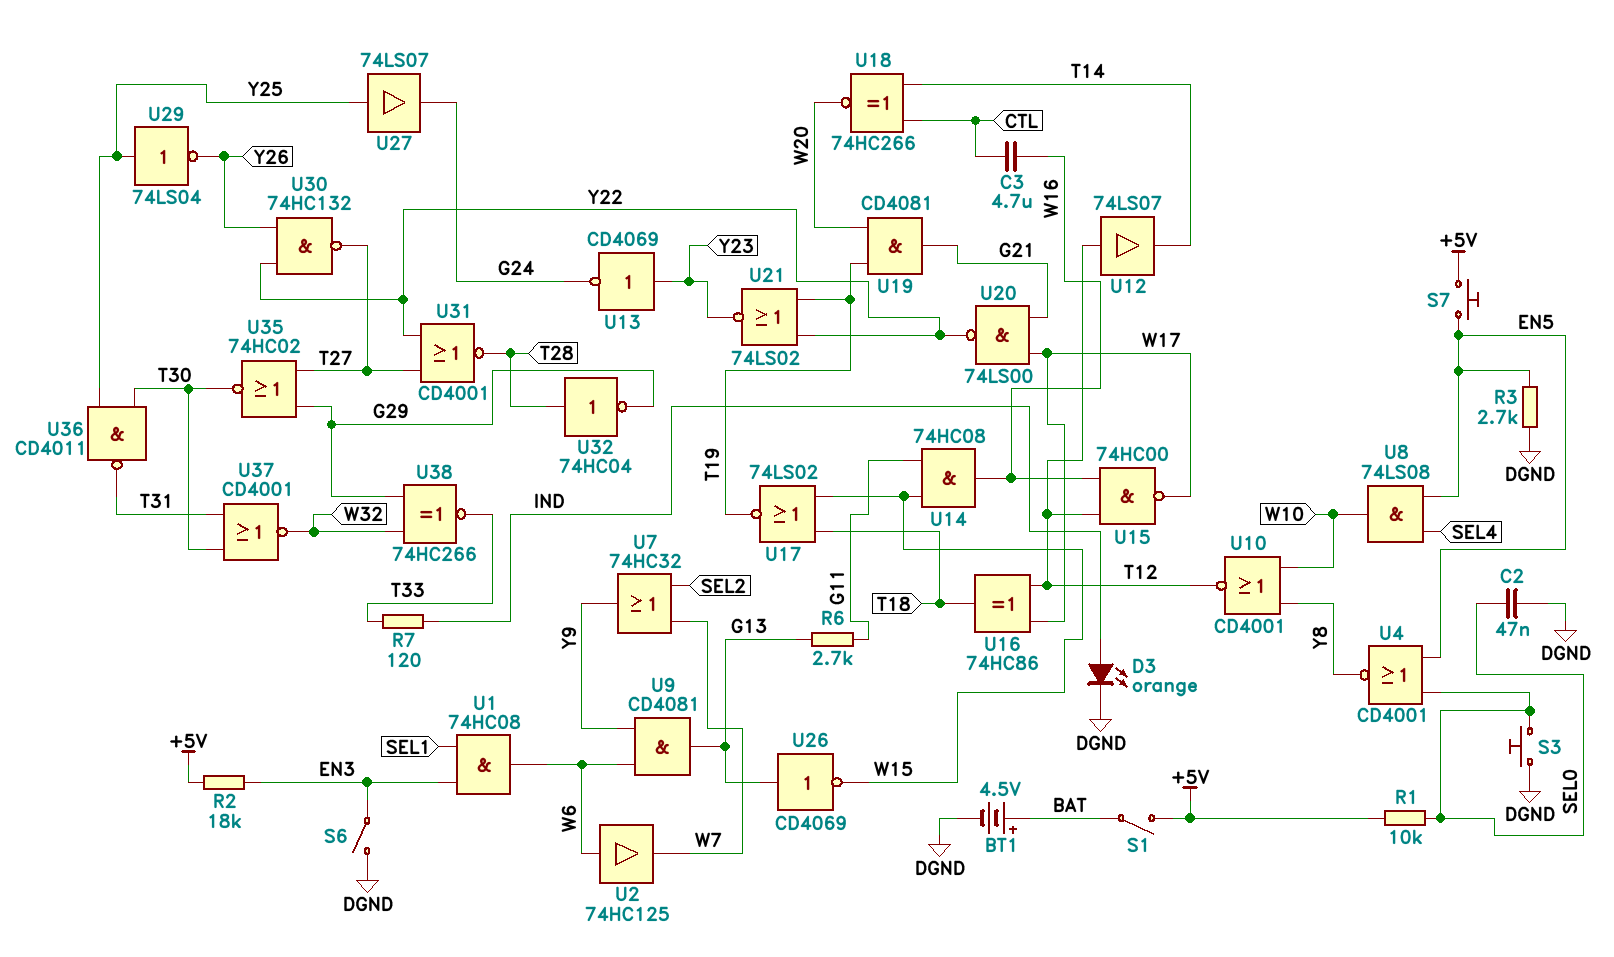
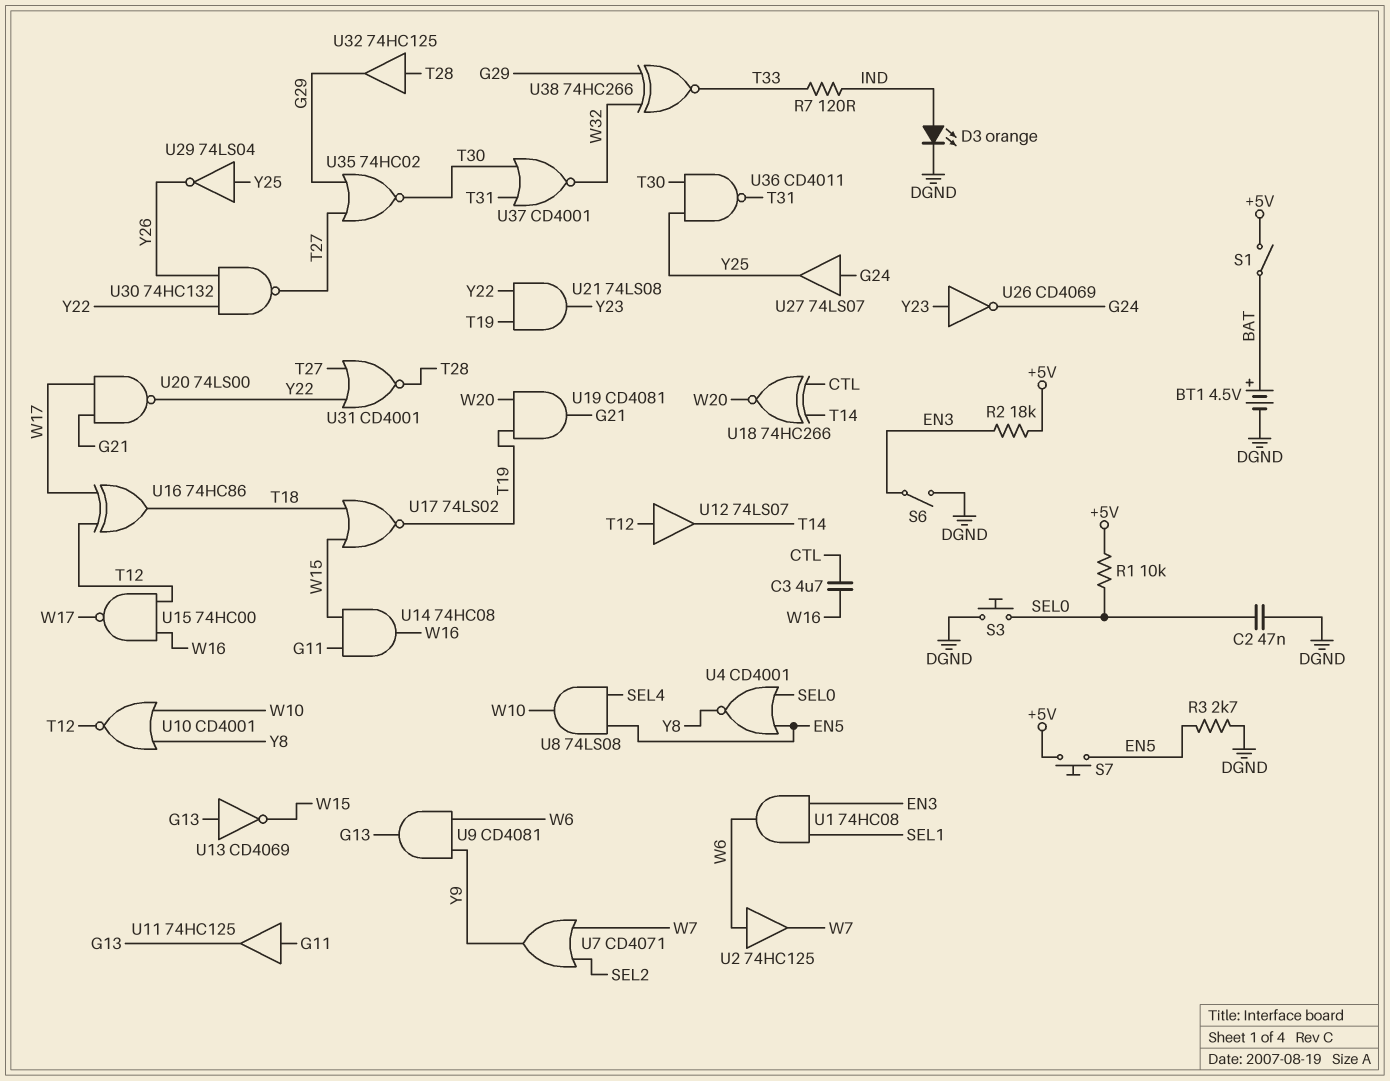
R6: 2.7k (G11, G13) -> none
U7: OR 74HC32 (in SEL2, in W7, out Y9) -> OR CD4071 (in SEL2, in W7, out Y9)
U11: none -> buffer 74HC125 (in G11, out G13)
U13: NOT CD4069 (in Y23, out G24) -> NOT CD4069 (in G13, out W15)
U21: NOR 74LS02 (in T19, in Y22, out Y23) -> AND 74LS08 (in T19, in Y22, out Y23)
U26: NOT CD4069 (in G13, out W15) -> NOT CD4069 (in Y23, out G24)
U27: buffer 74LS07 (in Y25, out G24) -> buffer 74LS07 (in G24, out Y25)
U32: NOT 74HC04 (in T28, out G29) -> buffer 74HC125 (in T28, out G29)

